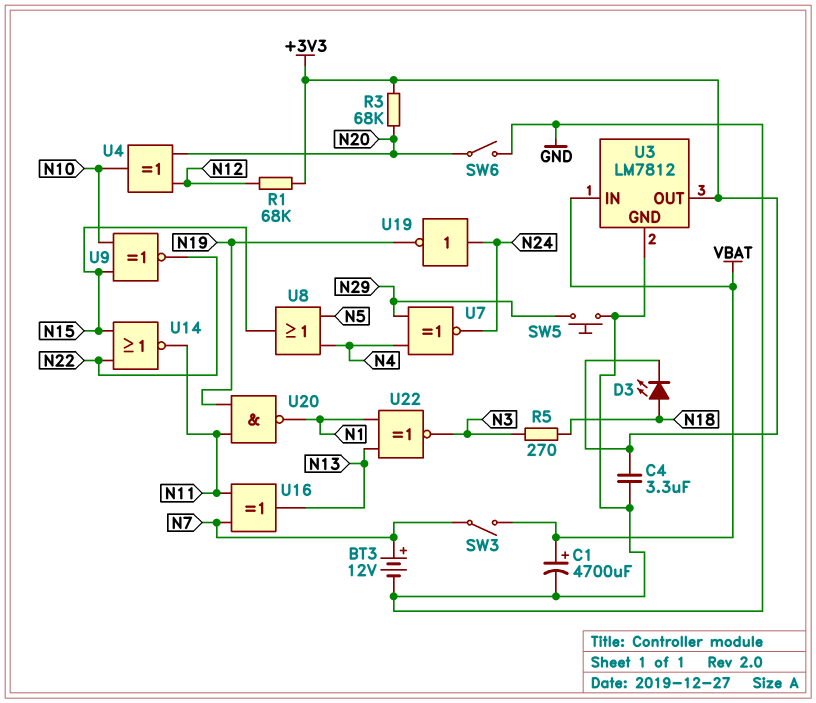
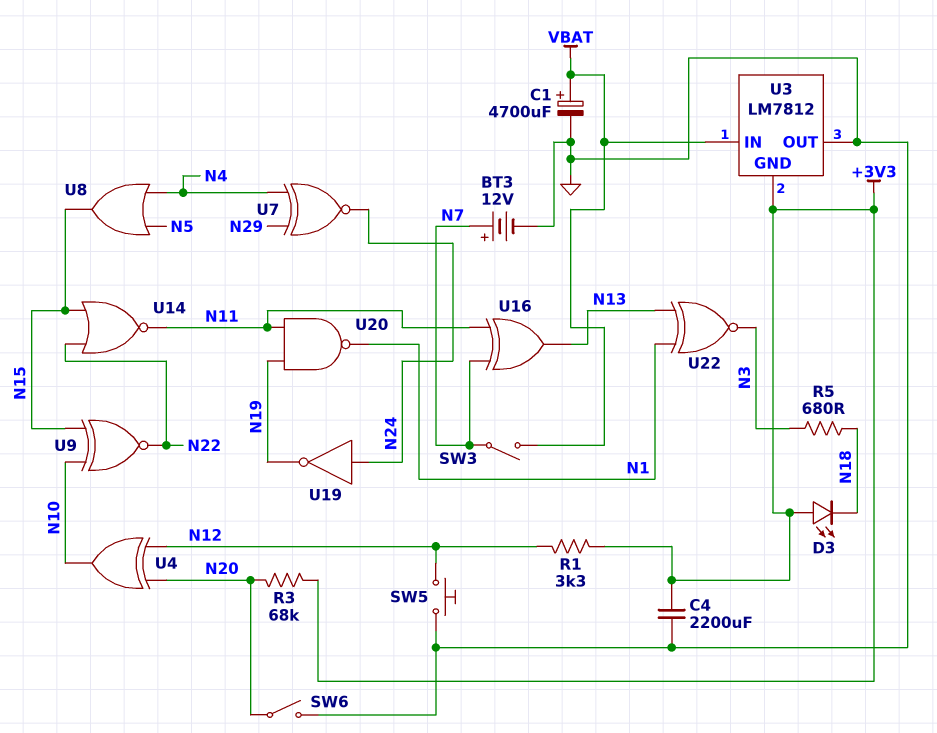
C4: 3.3uF (+3V3, GND) -> 2200uF (+3V3, GND)
D3: LED (A N18, K +3V3) -> LED (A +3V3, K N18)
R1: 68k (+3V3, N12) -> 3.3k (+3V3, N12)
R5: 270 (N3, N18) -> 680 (N3, N18)
SW5: button (GND, N29) -> button (GND, N12)
U3 pin GND: GND -> +3V3
U3 pin OUT: +3V3 -> GND

